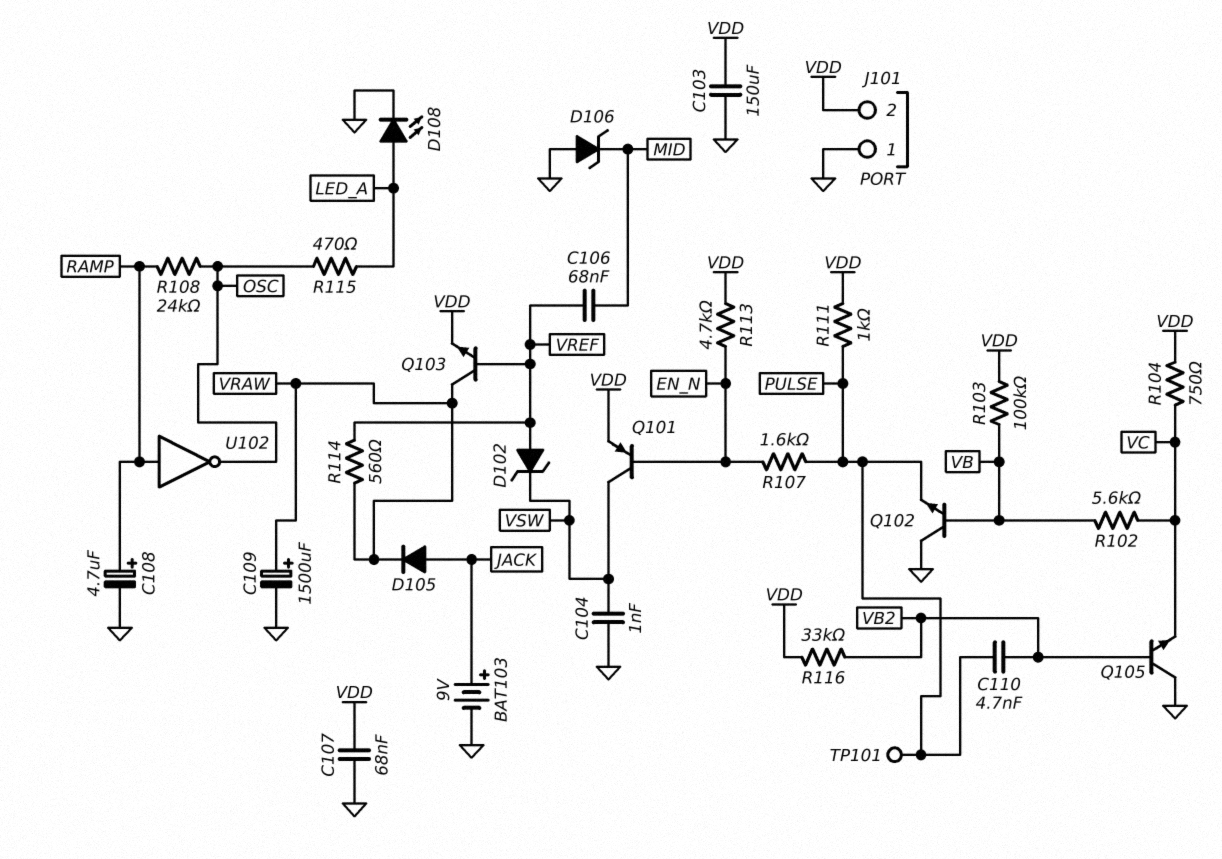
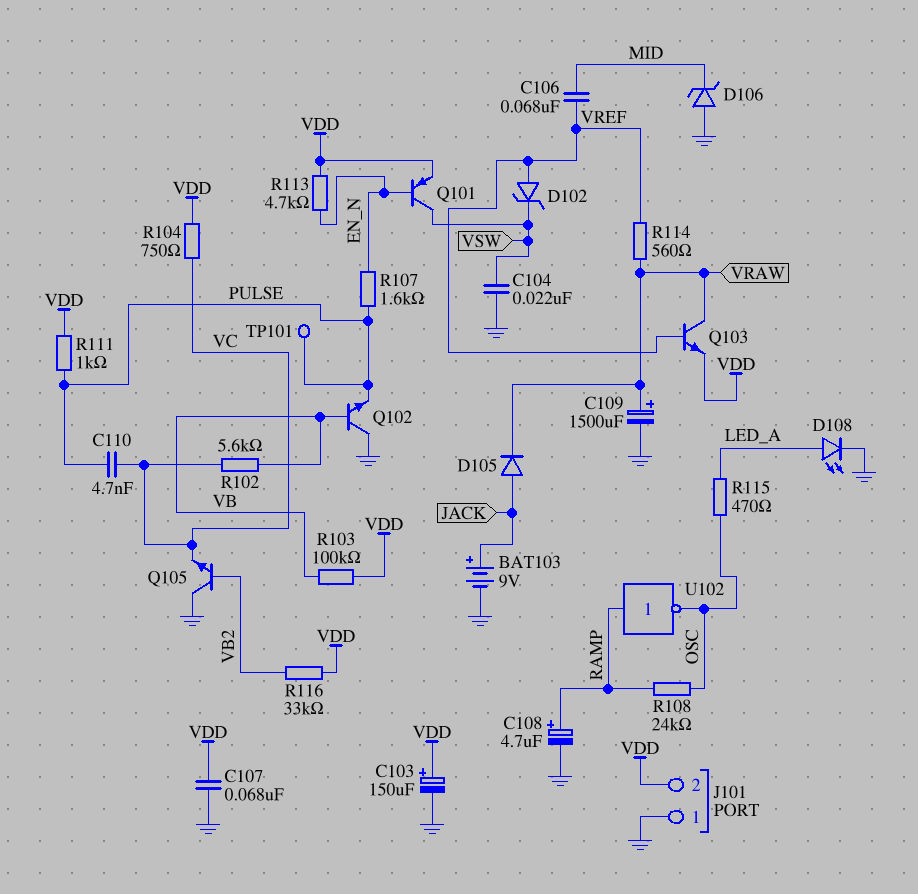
C103: 150uF (GND, VDD) -> 150uF (plus VDD, minus GND)
C104: 1nF (GND, VSW) -> 22nF (GND, VSW)
C110: 4.7nF (PULSE, VB2) -> 4.7nF (PULSE, VC)

